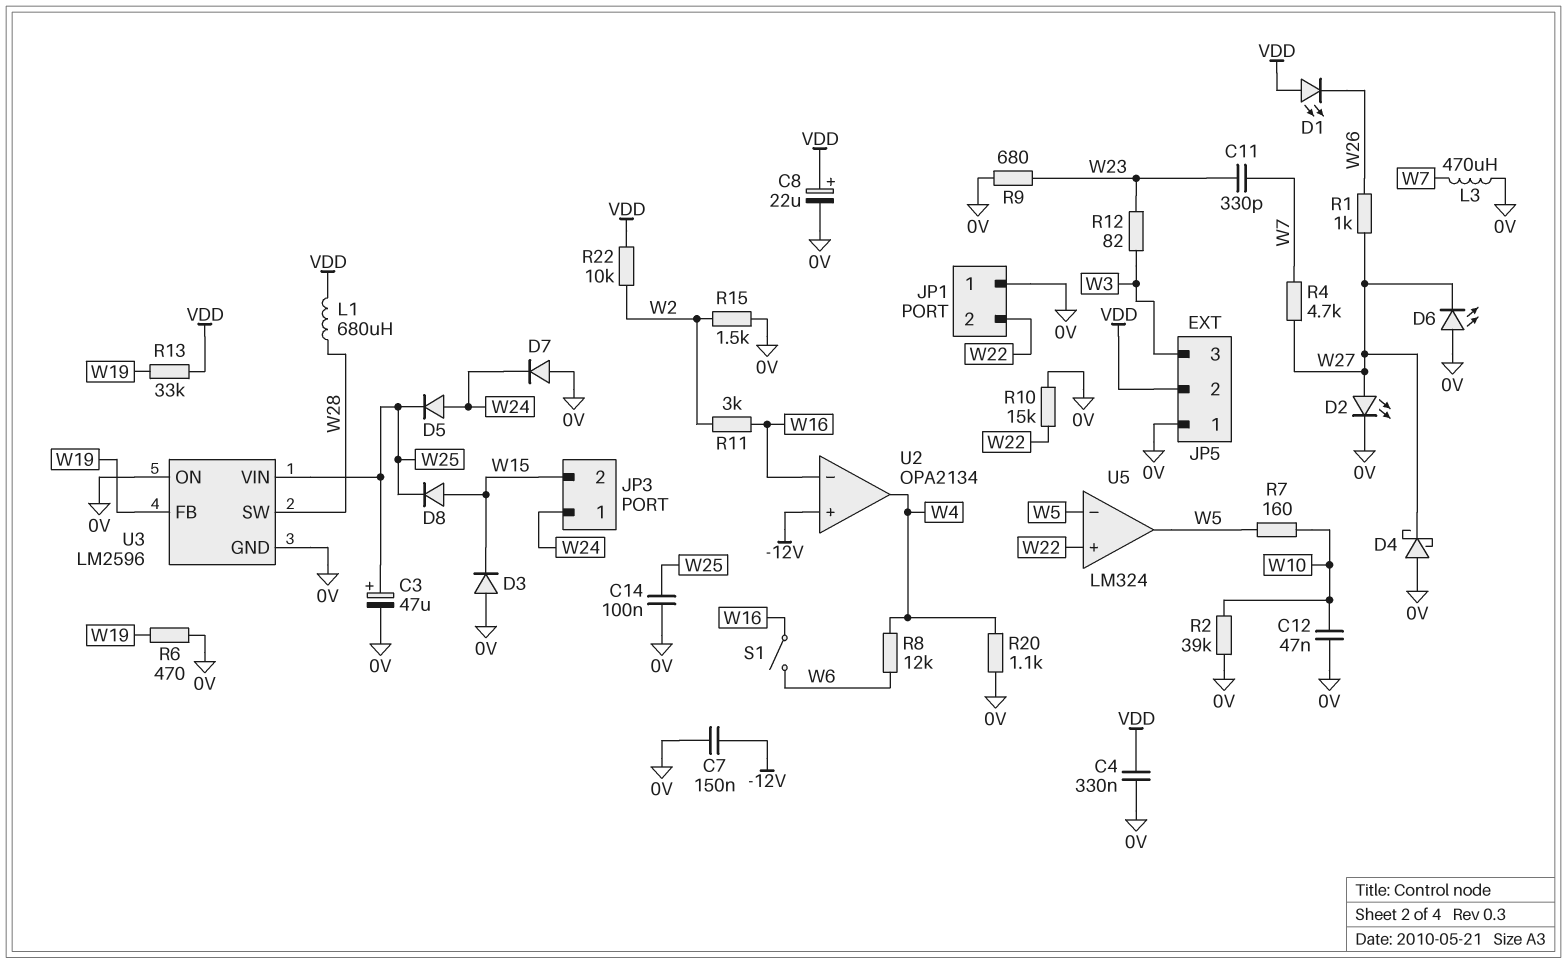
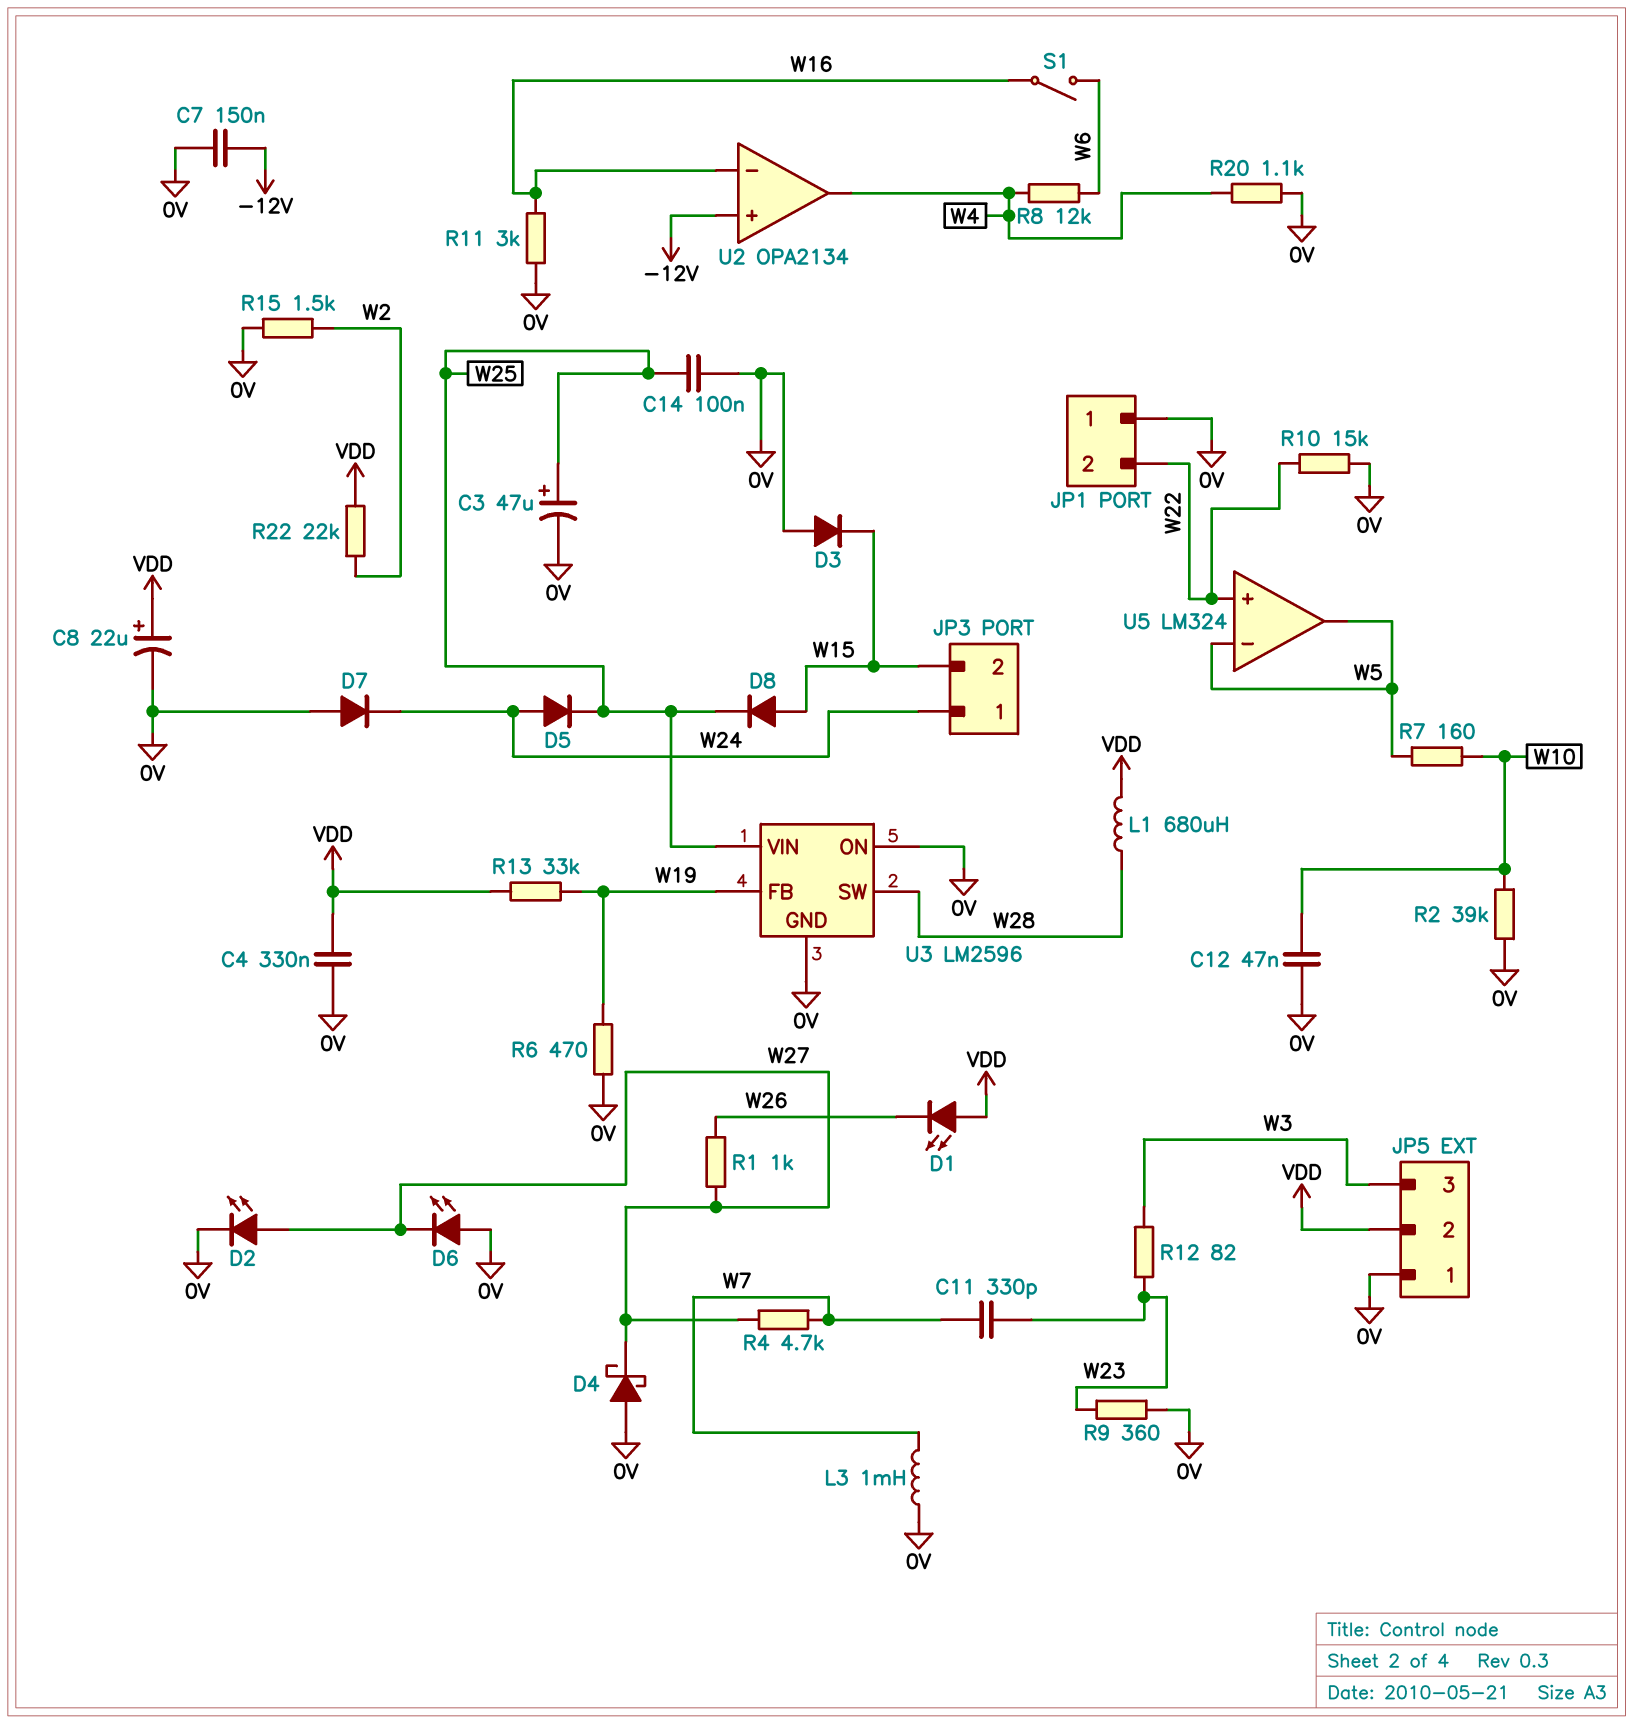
L3: 470uH (0V, W7) -> 1mH (0V, W7)
R9: 680 (0V, W23) -> 360 (0V, W23)
R11: 3k (W2, W16) -> 3k (0V, W16)
R22: 10k (VDD, W2) -> 22k (VDD, W2)

